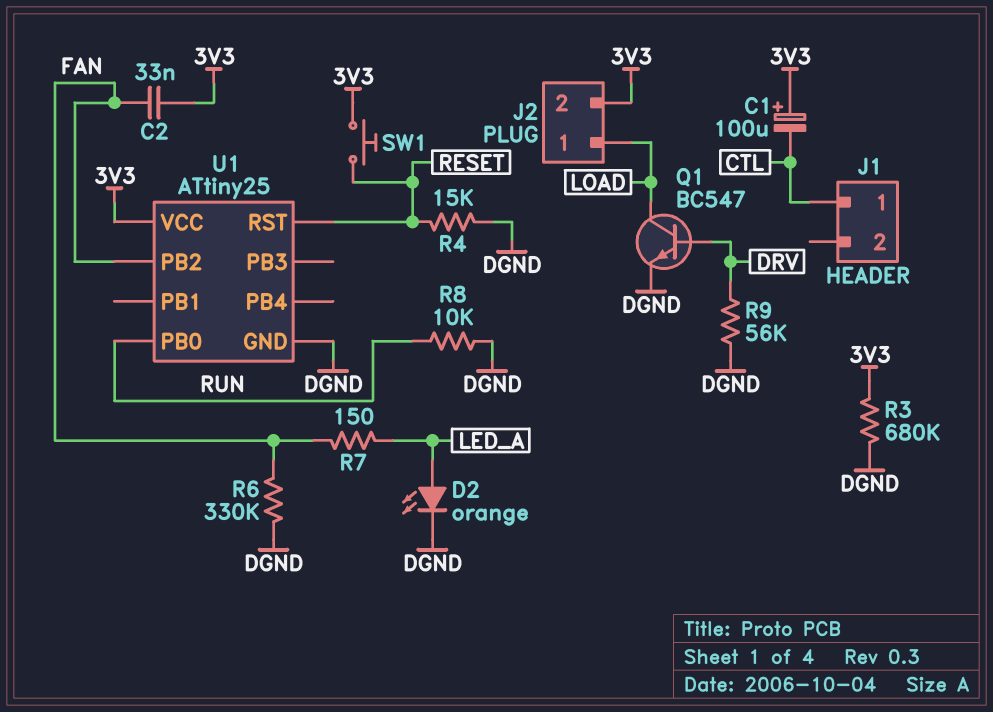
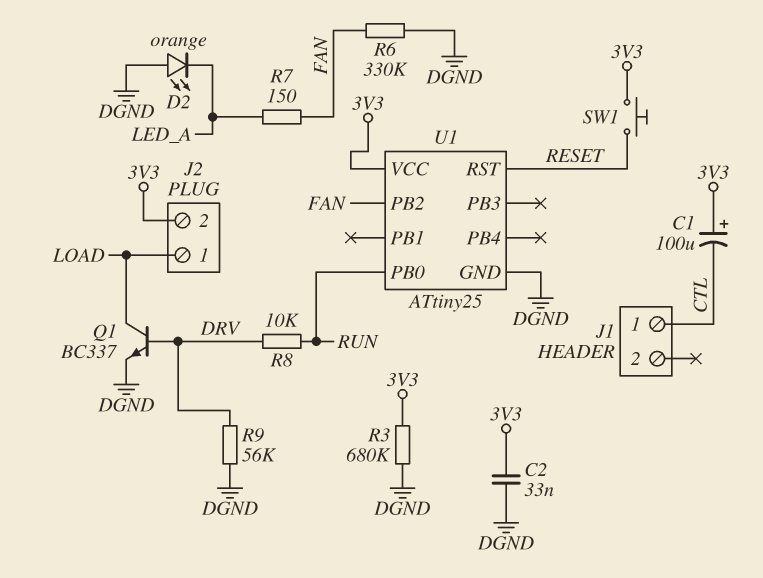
C2: 33nF (3V3, FAN) -> 33nF (3V3, DGND)
D2: LED orange (A LED_A, K DGND) -> LED orange (A DGND, K LED_A)
Q1: NPN BC547 (B DRV, C LOAD, E DGND) -> NPN BC337 (B DRV, C LOAD, E DGND)
R4: 15k (DGND, RESET) -> none
R8: 10k (DGND, RUN) -> 10k (DRV, RUN)

